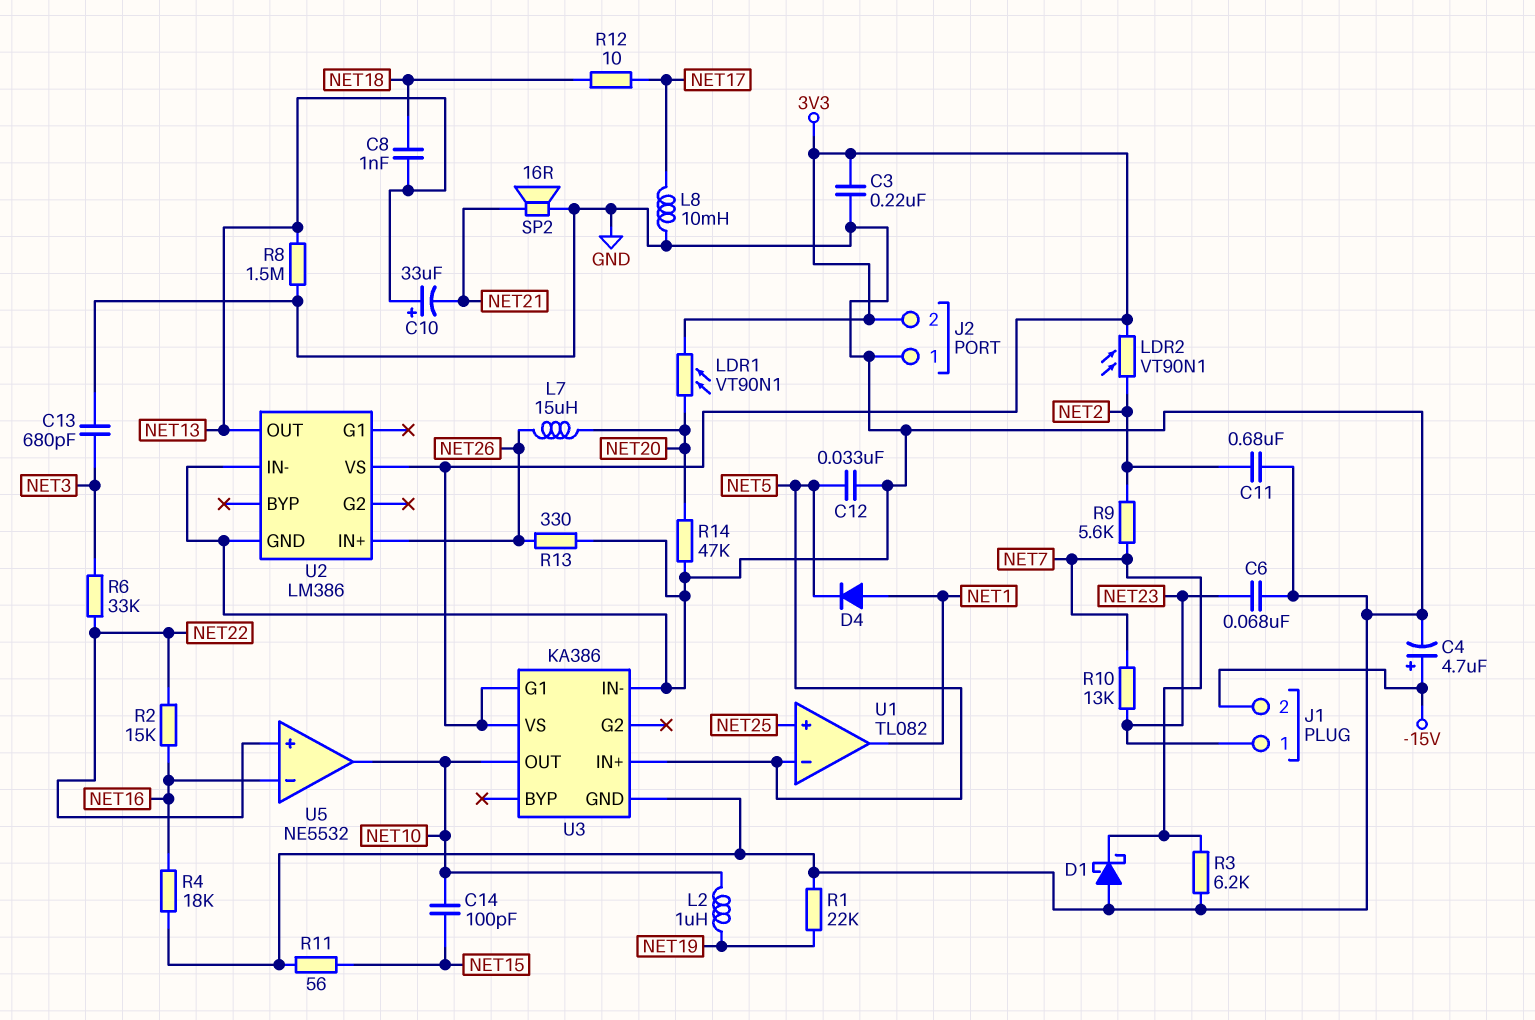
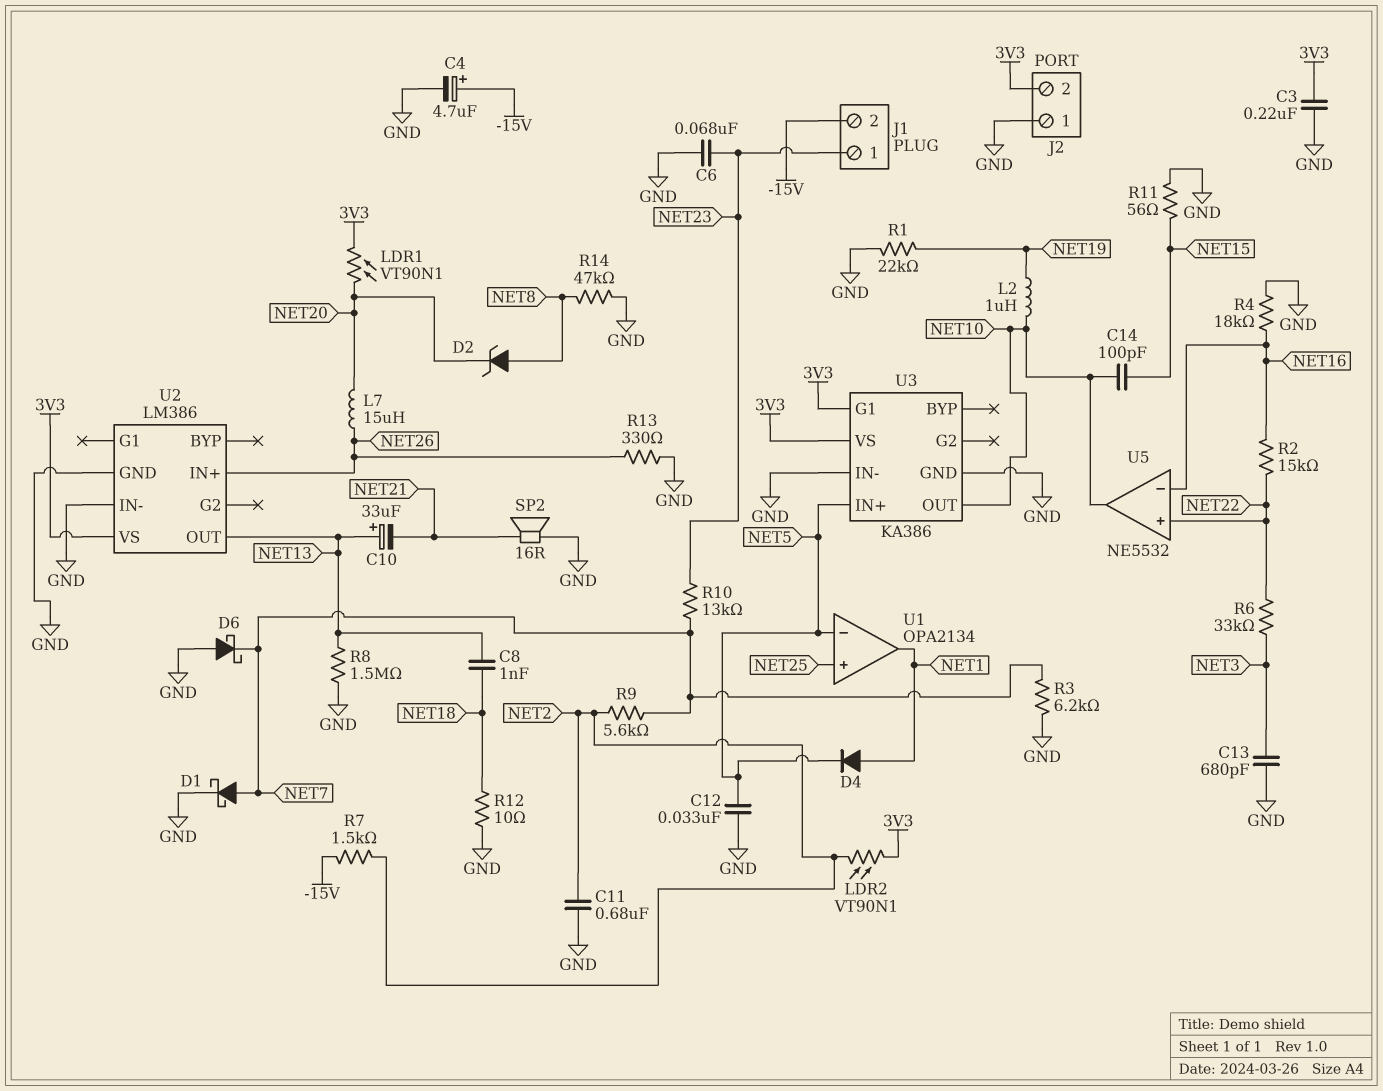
D1: schottky (A GND, K NET7) -> schottky (A NET7, K GND)
D2: none -> zener (A NET8, K NET20)
D6: none -> schottky (A GND, K NET7)
L8: 10mH (GND, NET17) -> none
R7: none -> 1.5k (-15V, NET2)
R12: 10 (NET17, NET18) -> 10 (GND, NET18)
R14: 47k (GND, NET20) -> 47k (GND, NET8)
U1: TL082 -> OPA2134

